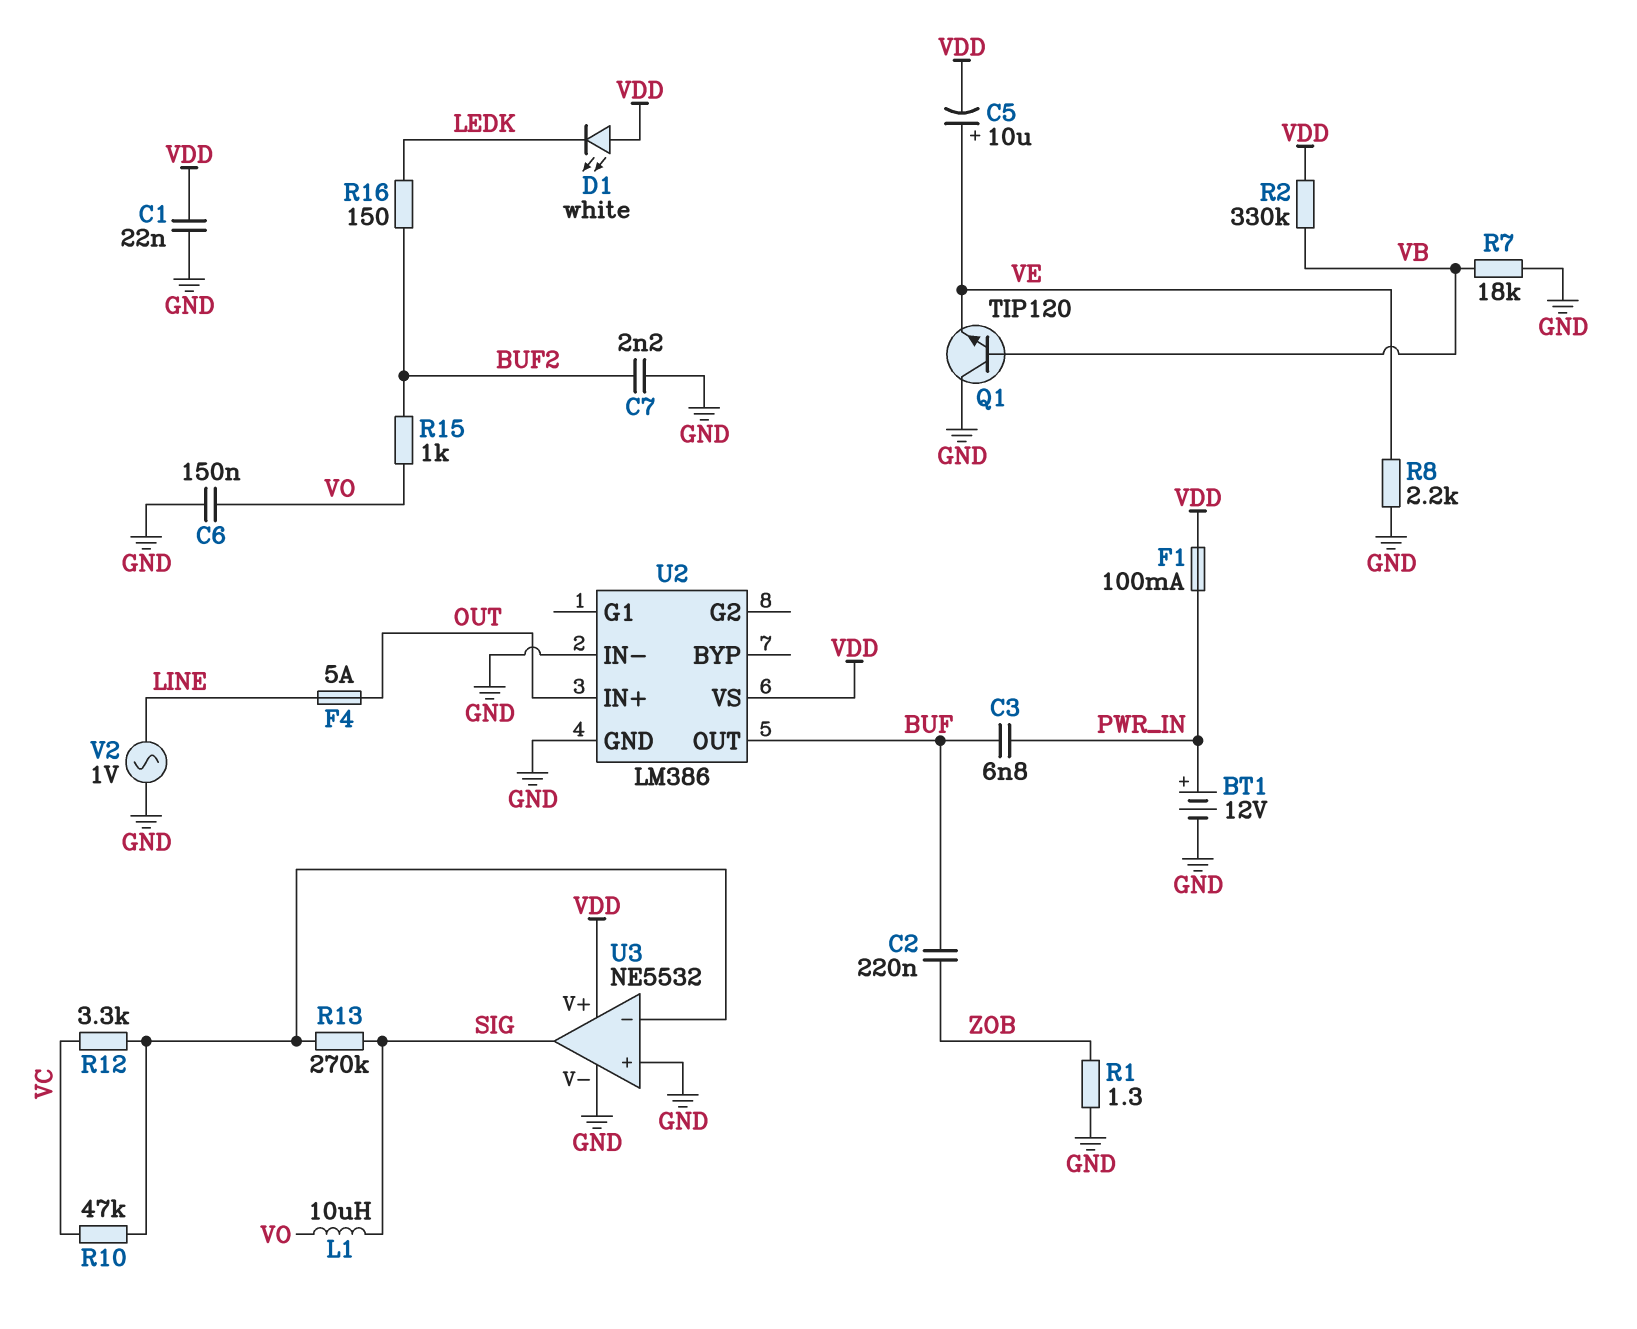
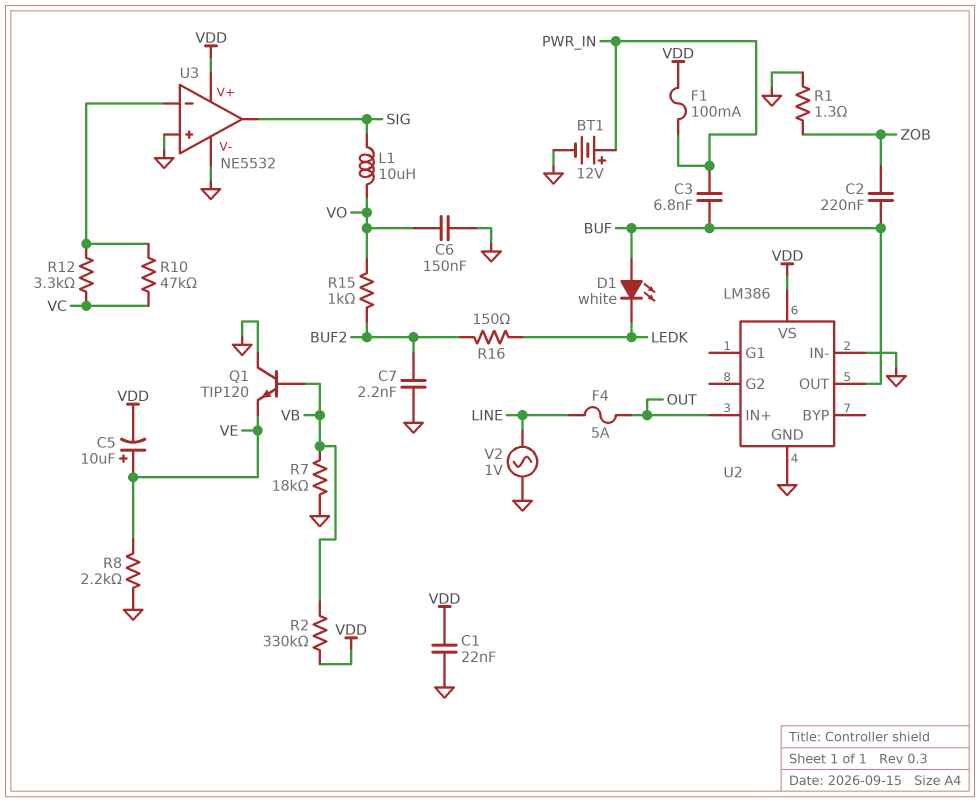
D1: LED white (A VDD, K LEDK) -> LED white (A BUF, K LEDK)
R13: 270k (SIG, U3/in-) -> none

